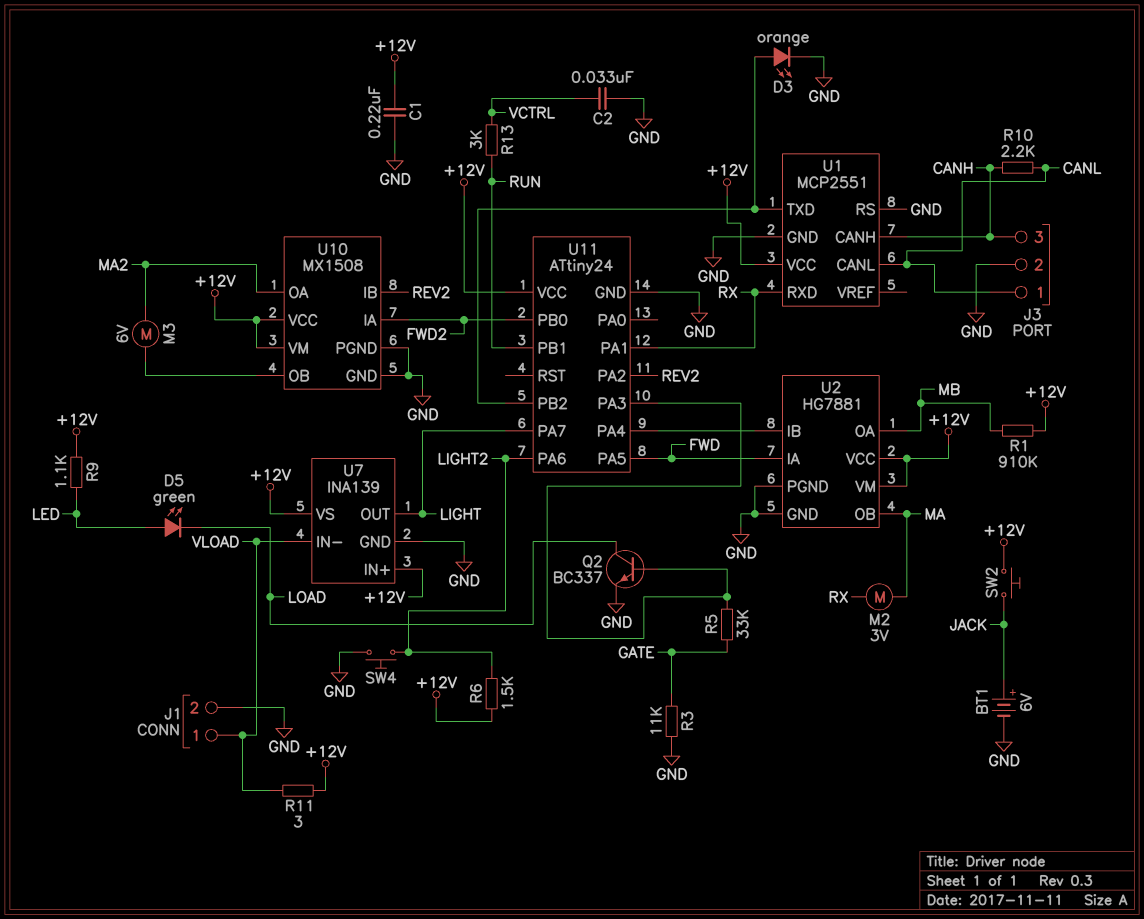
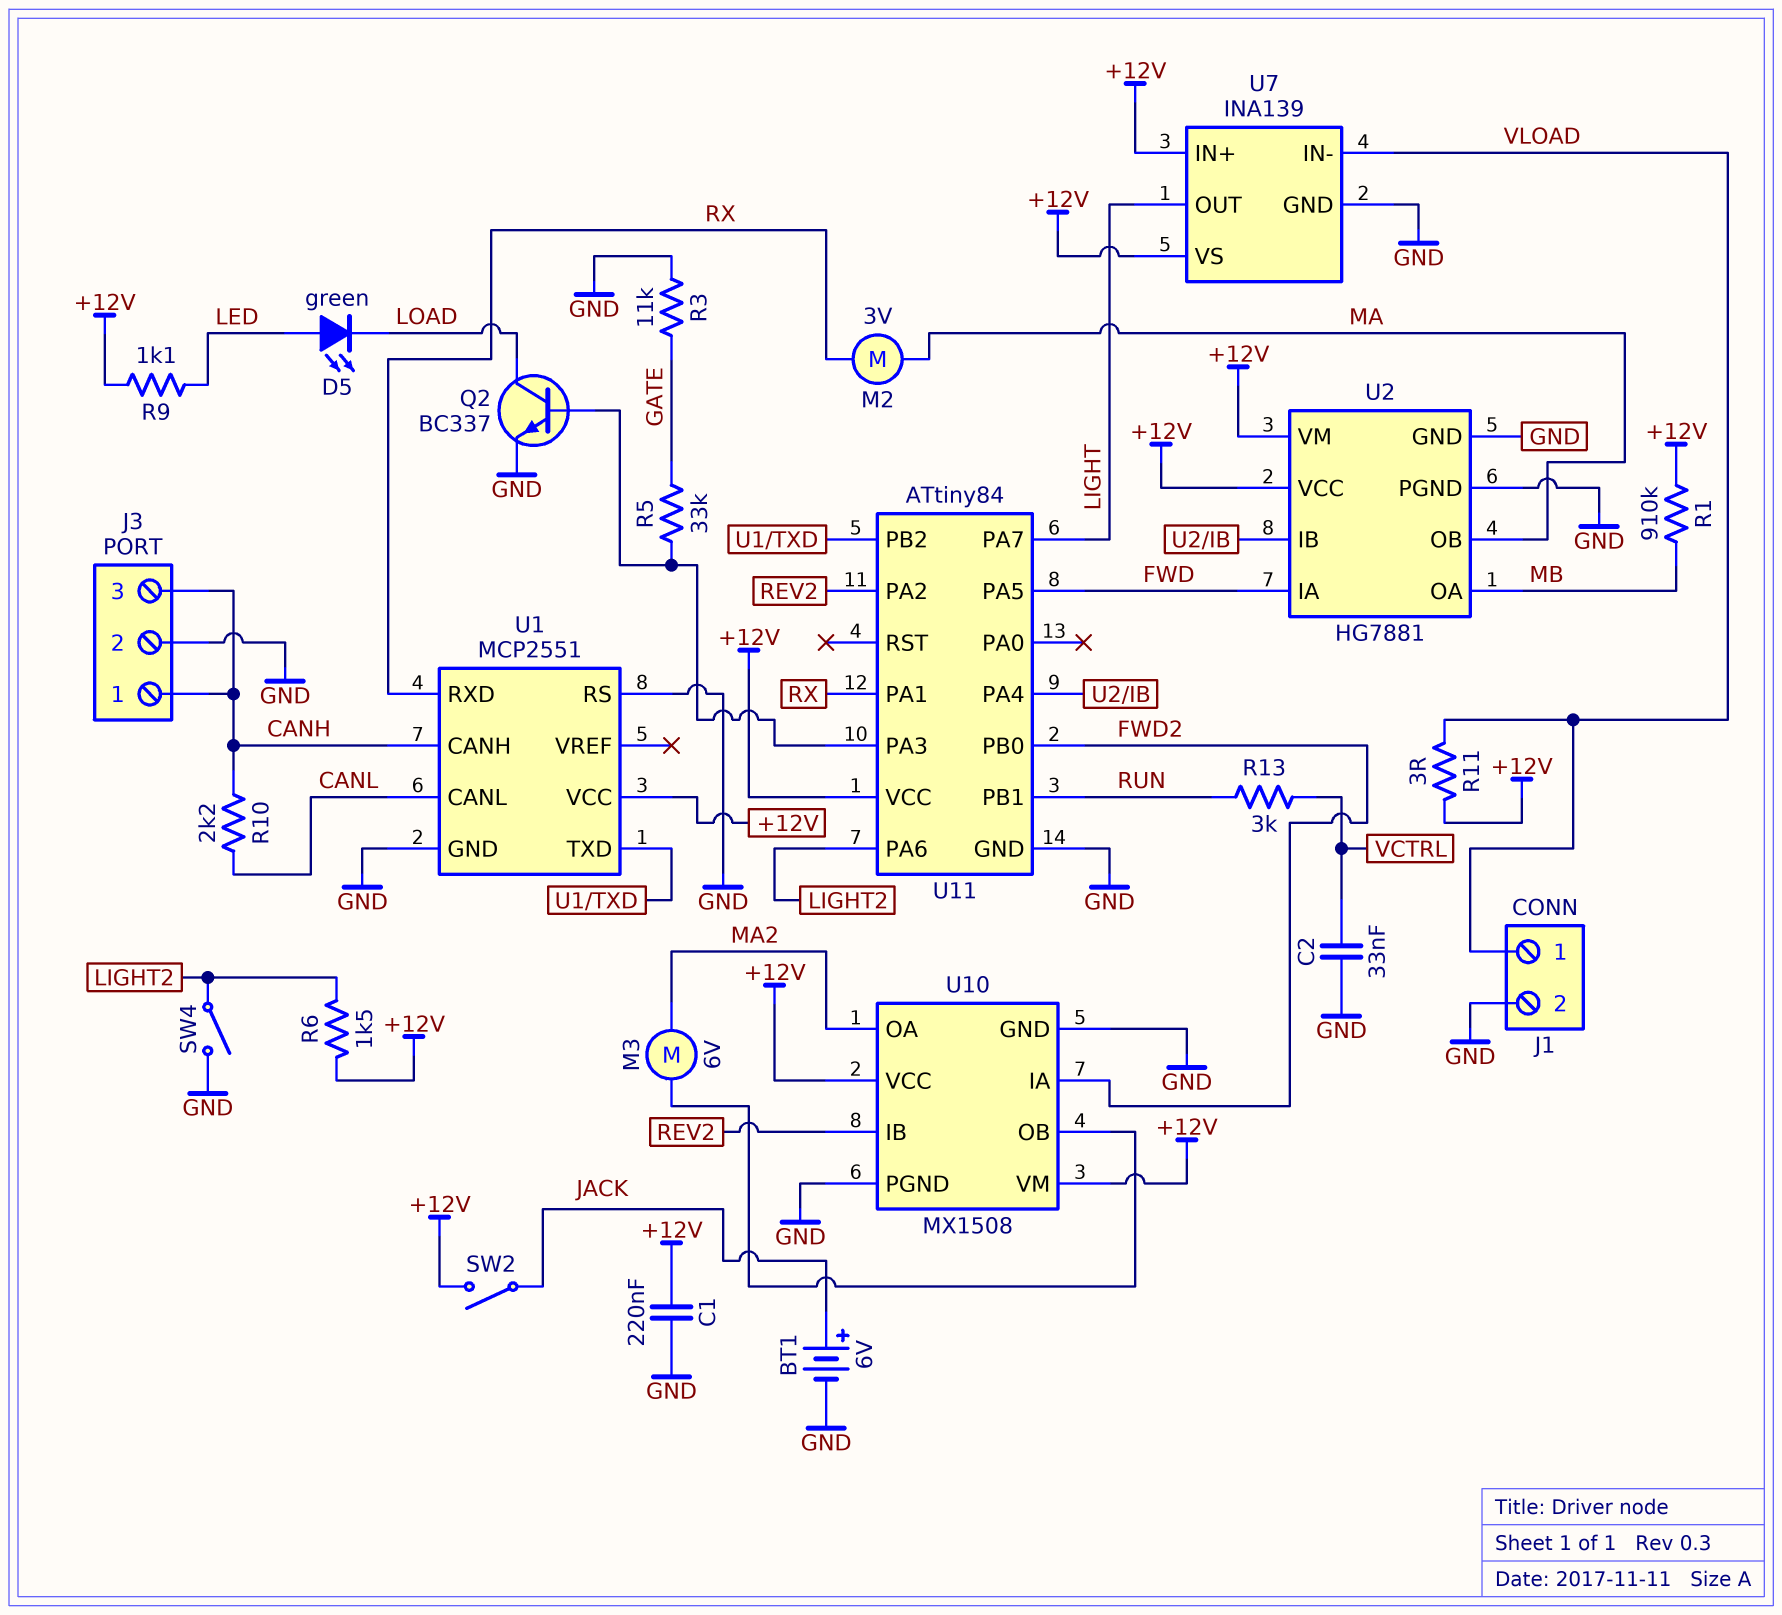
D3: LED orange (A U1/TXD, K GND) -> none
J3 pin 1: CANL -> CANH
SW2: button (+12V, JACK) -> switch (+12V, JACK)
SW4: button (GND, LIGHT2) -> switch (GND, LIGHT2)
U11: ATtiny24 -> ATtiny84

